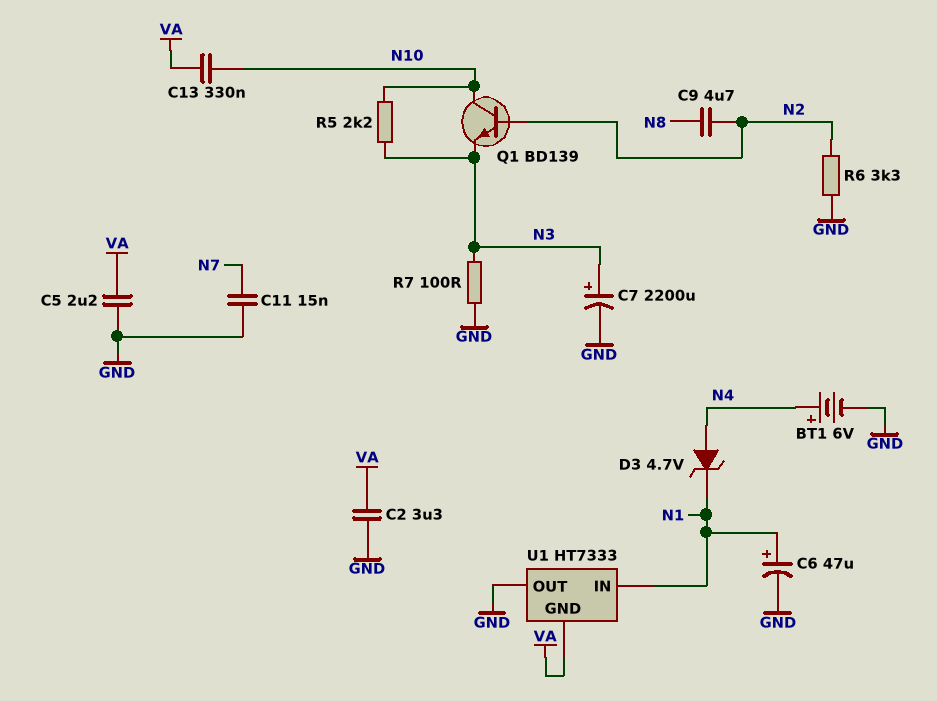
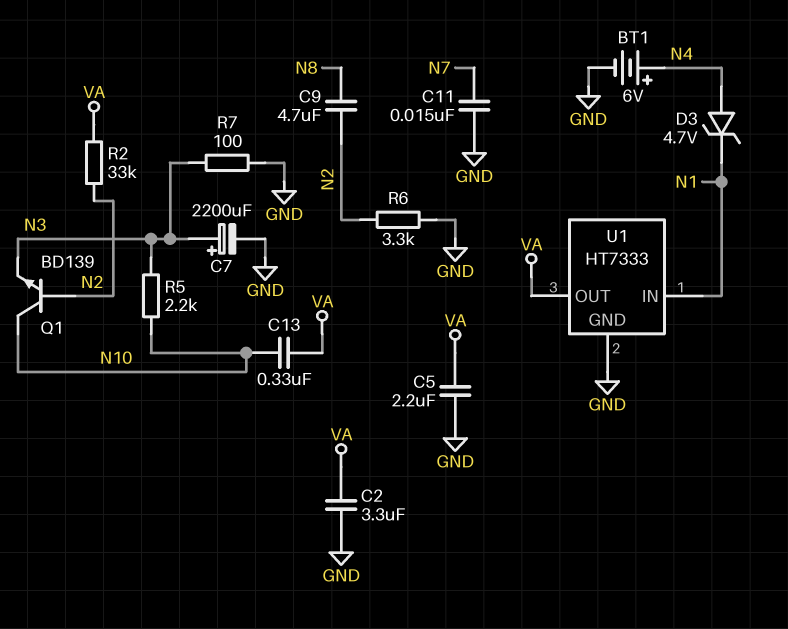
C6: 47uF (plus N1, minus GND) -> none
R2: none -> 33k (N2, VA)
U1 pin GND: VA -> GND
U1 pin OUT: GND -> VA

